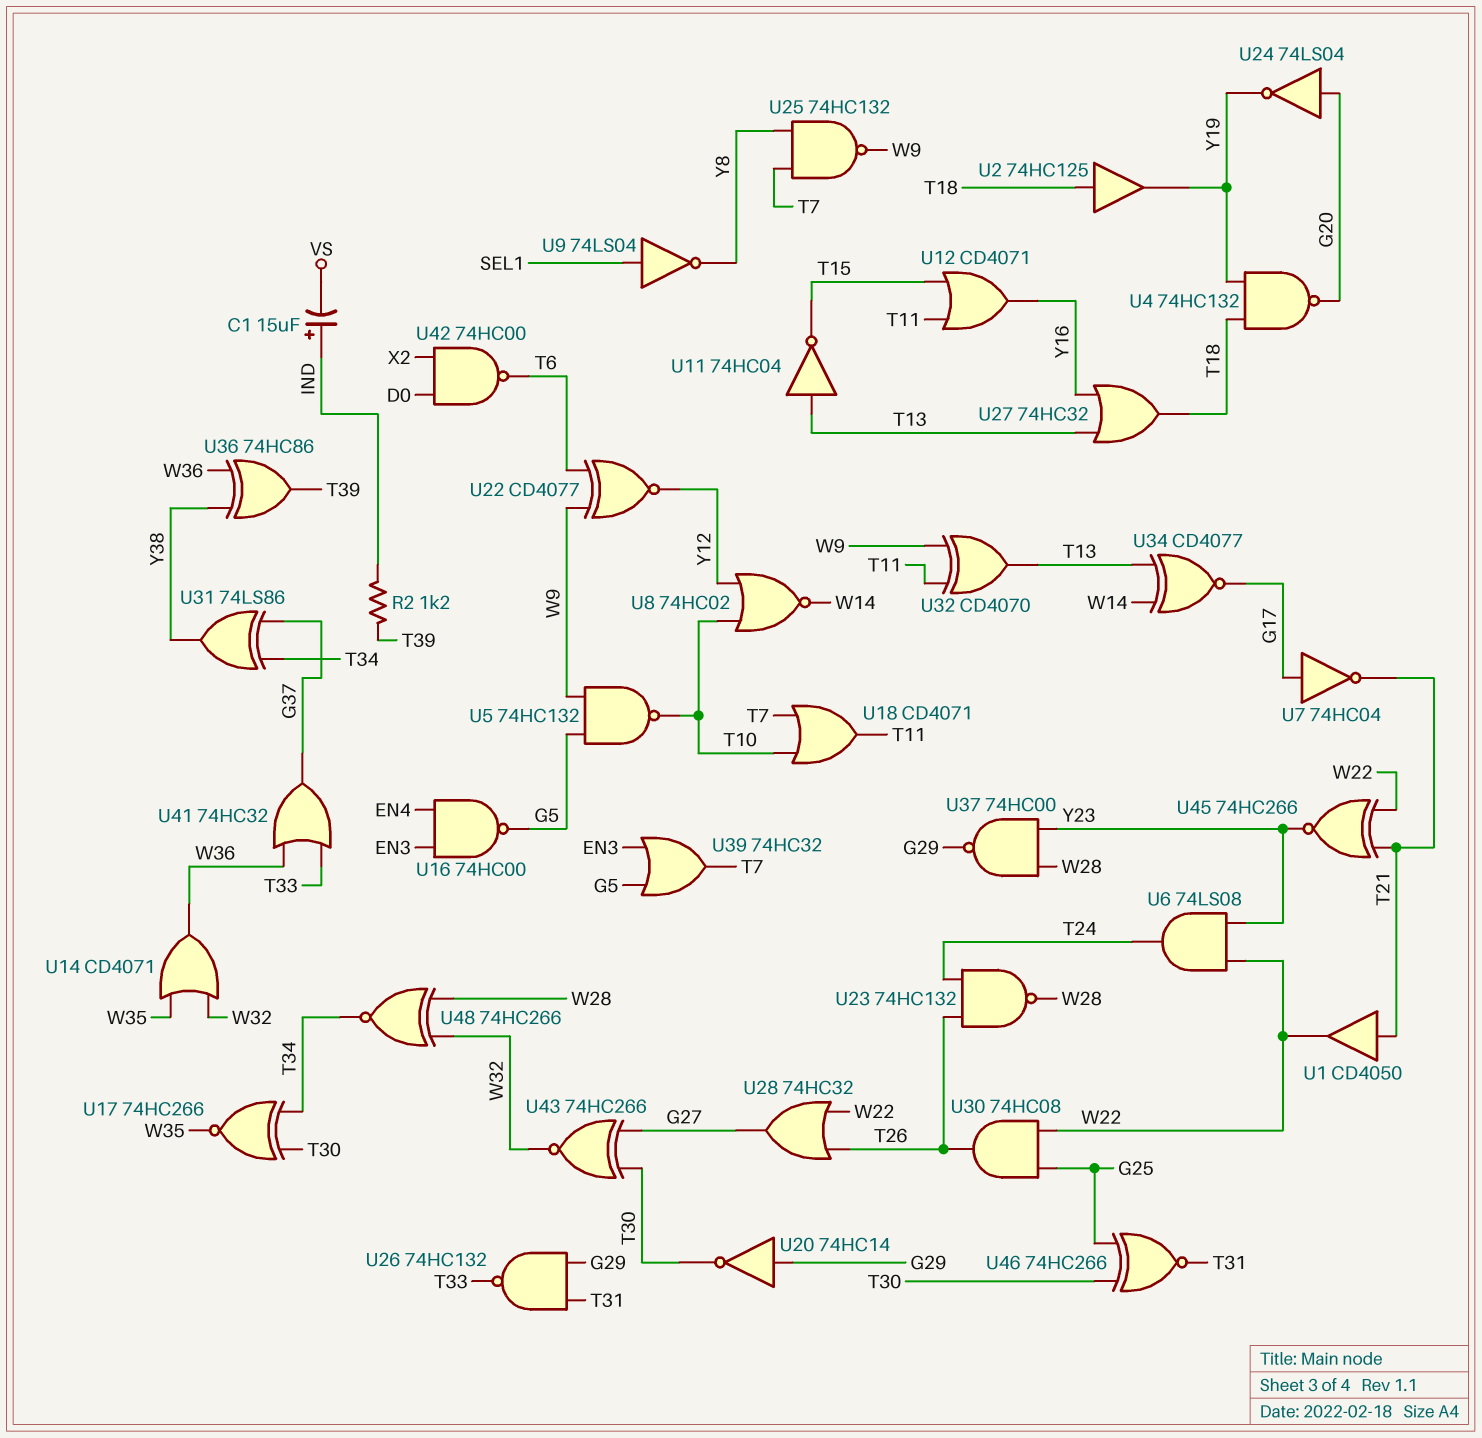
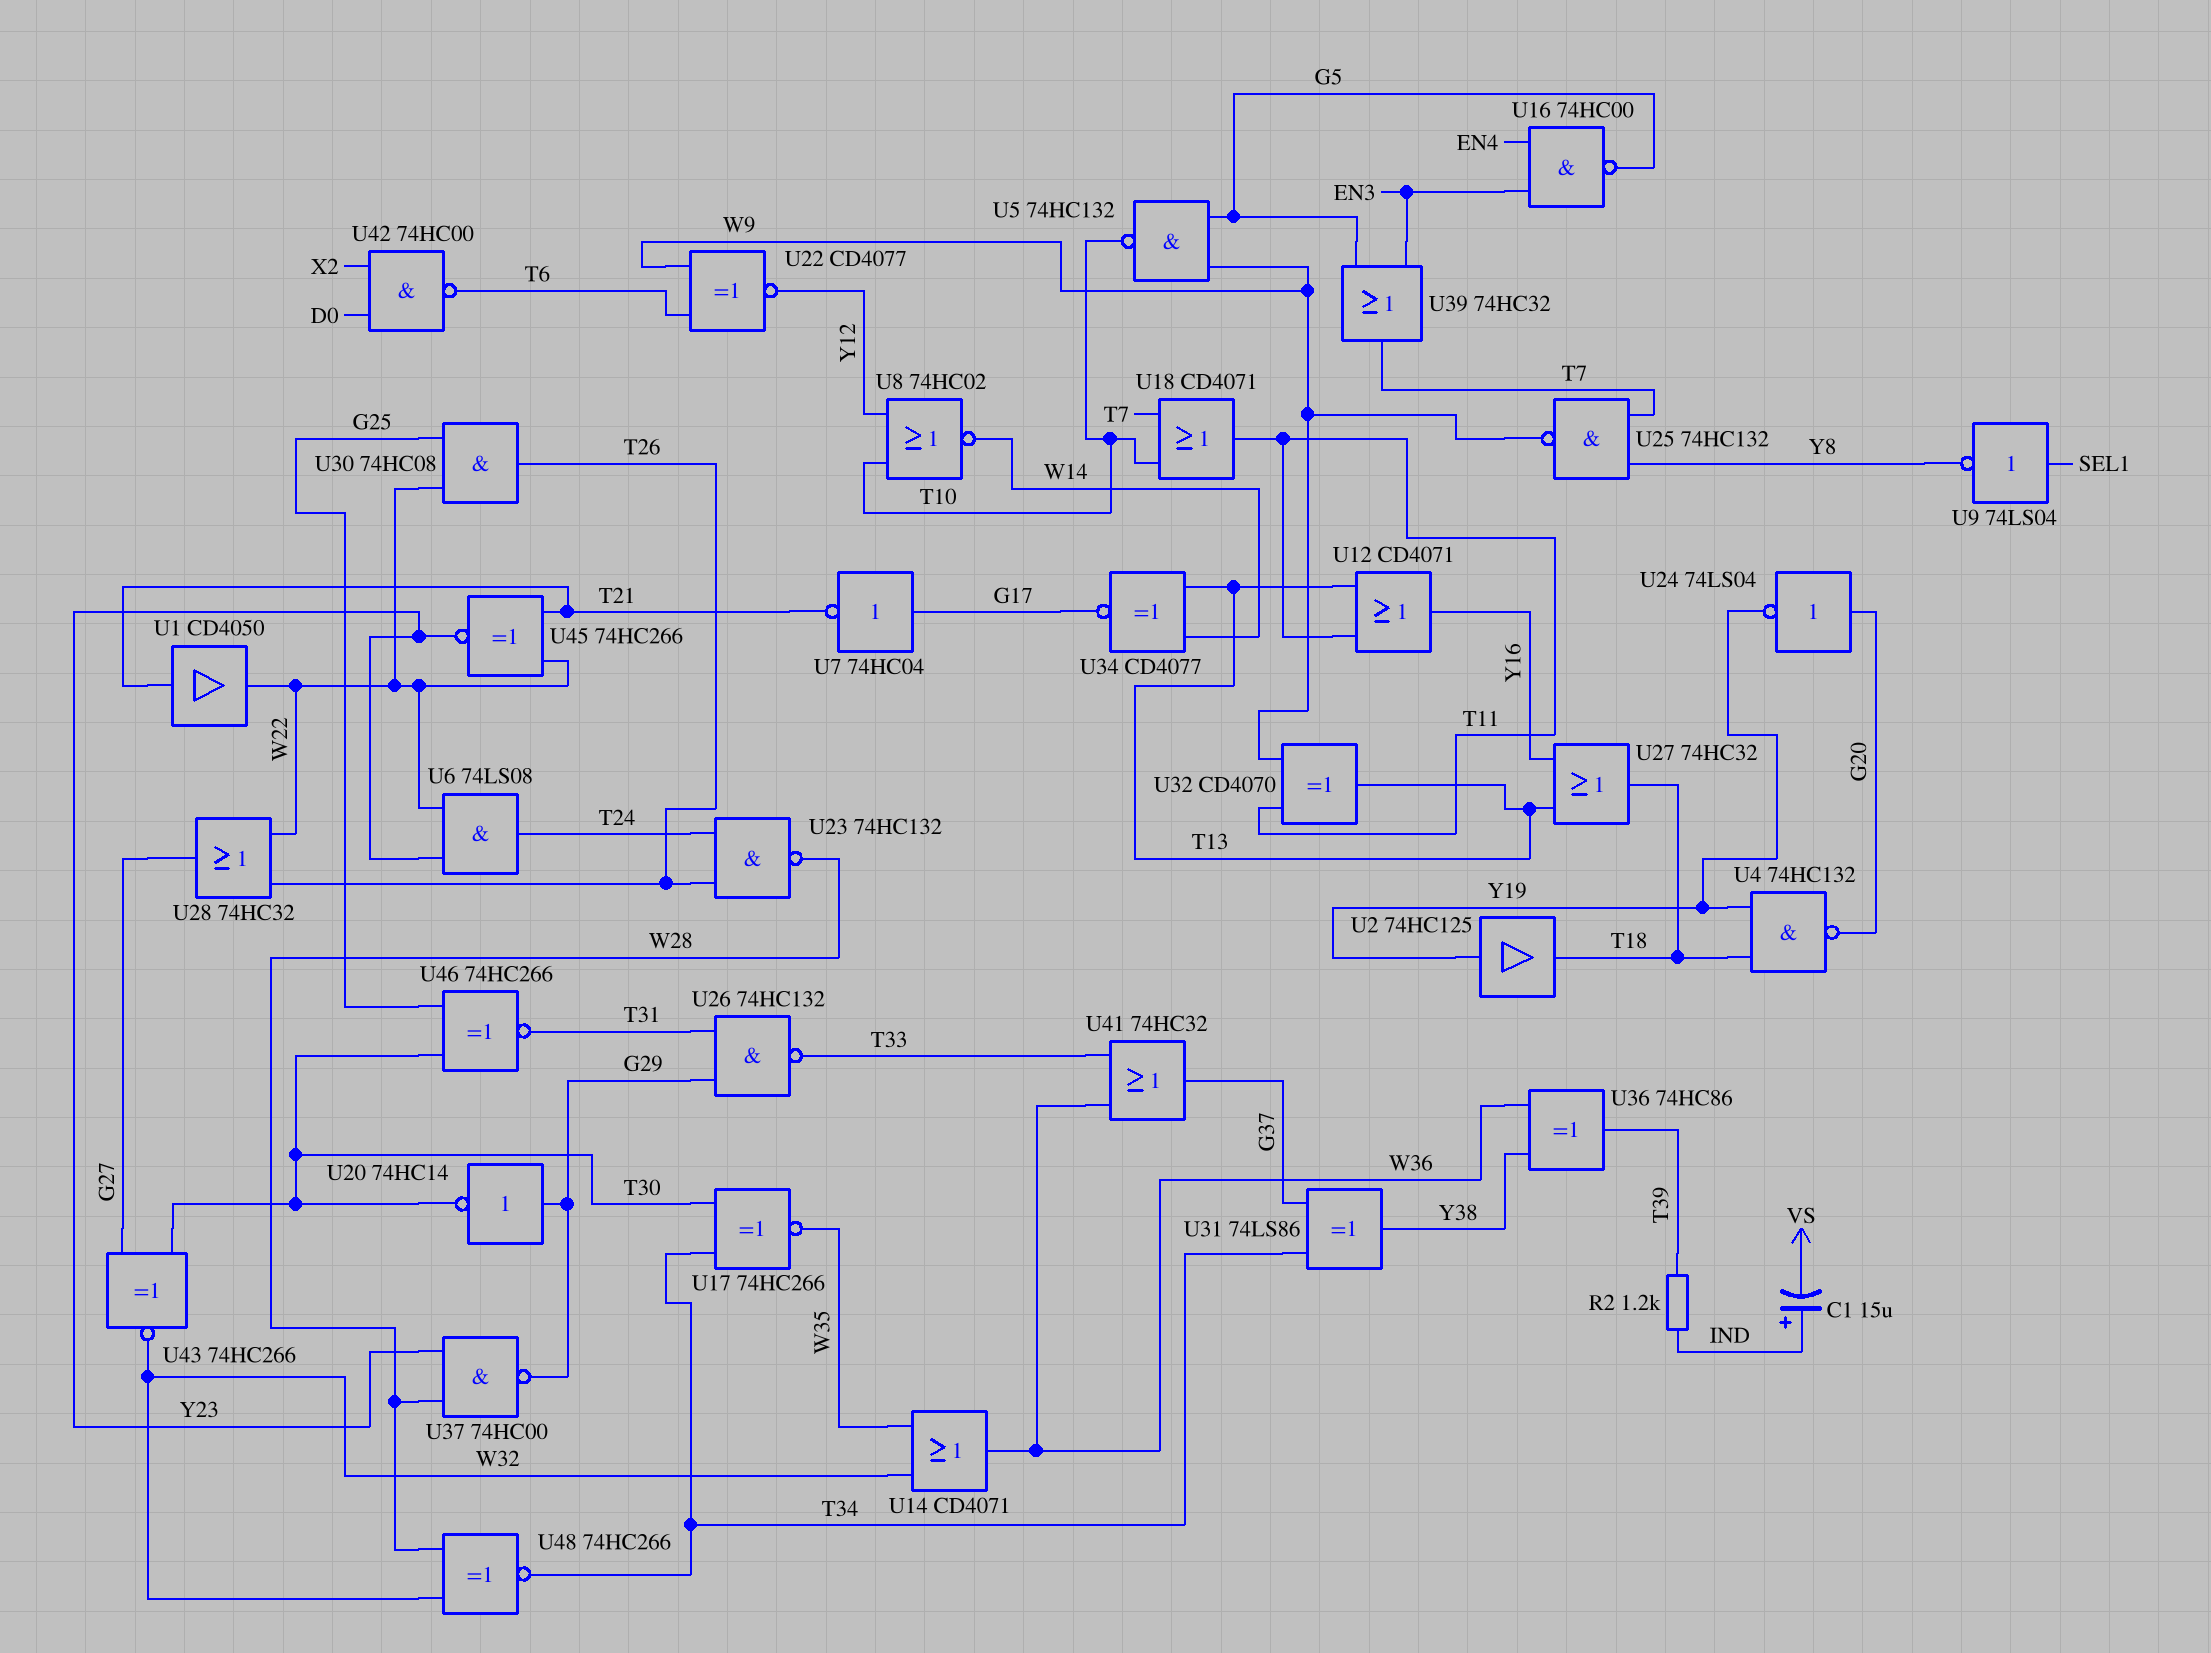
U2: buffer 74HC125 (in T18, out Y19) -> buffer 74HC125 (in Y19, out T18)
U11: NOT 74HC04 (in T13, out T15) -> none
U12: OR CD4071 (in T11, in T15, out Y16) -> OR CD4071 (in T11, in T13, out Y16)

